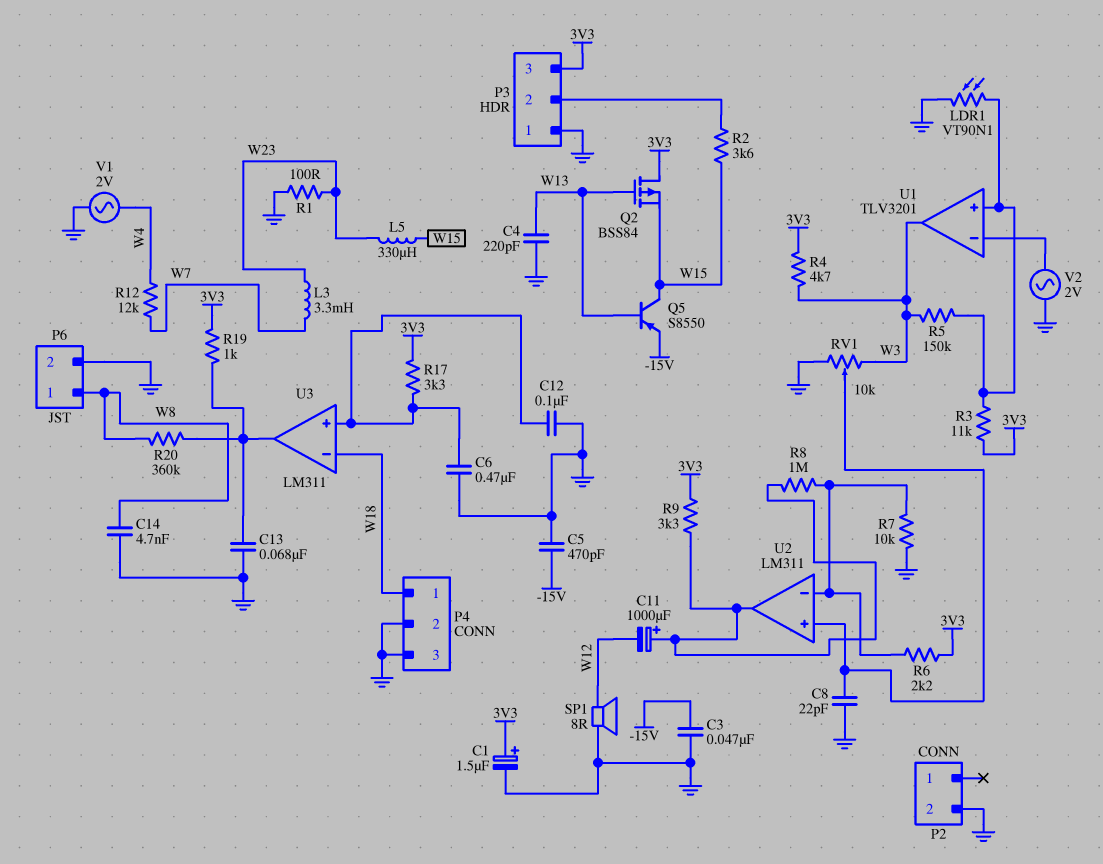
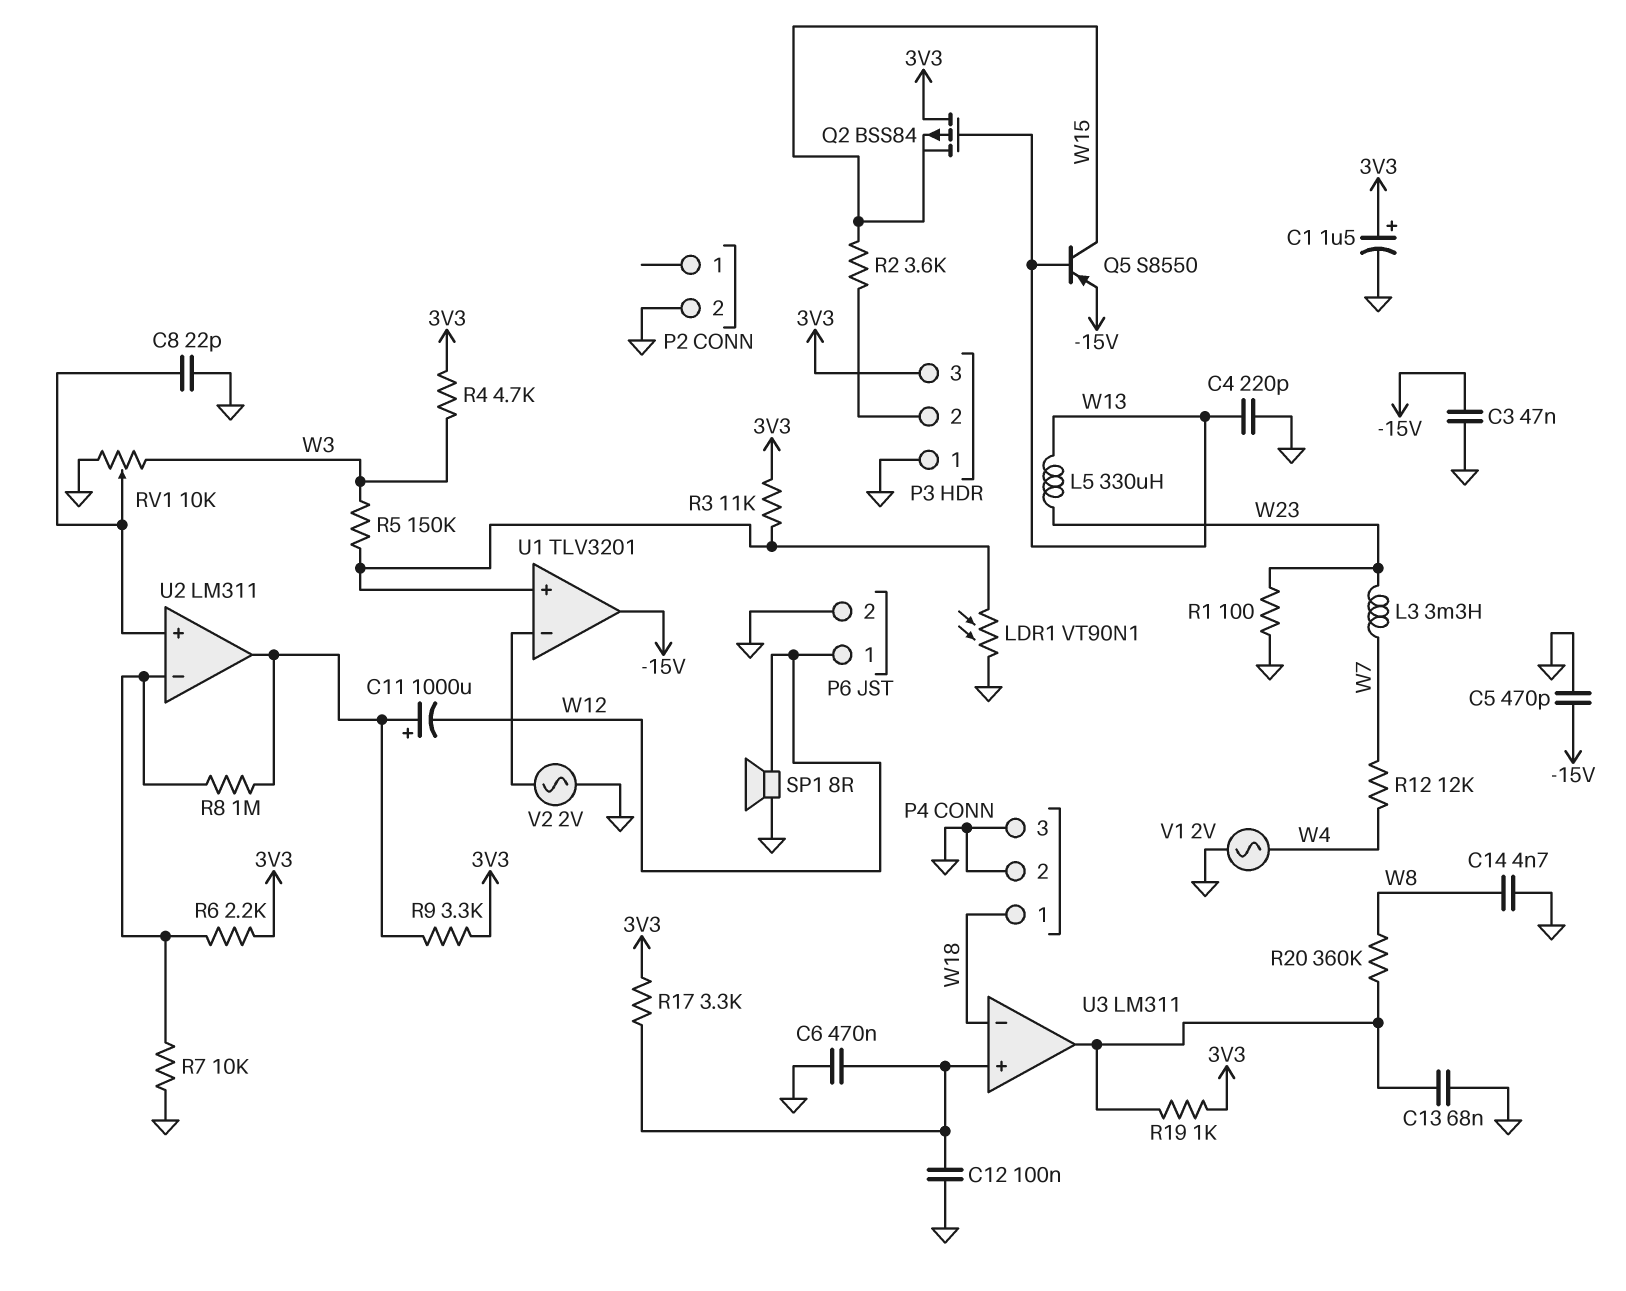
L5: 330uH (W15, W23) -> 330uH (W13, W23)
P6 pin 1: W8 -> W12
U1 pin out: W3 -> -15V

